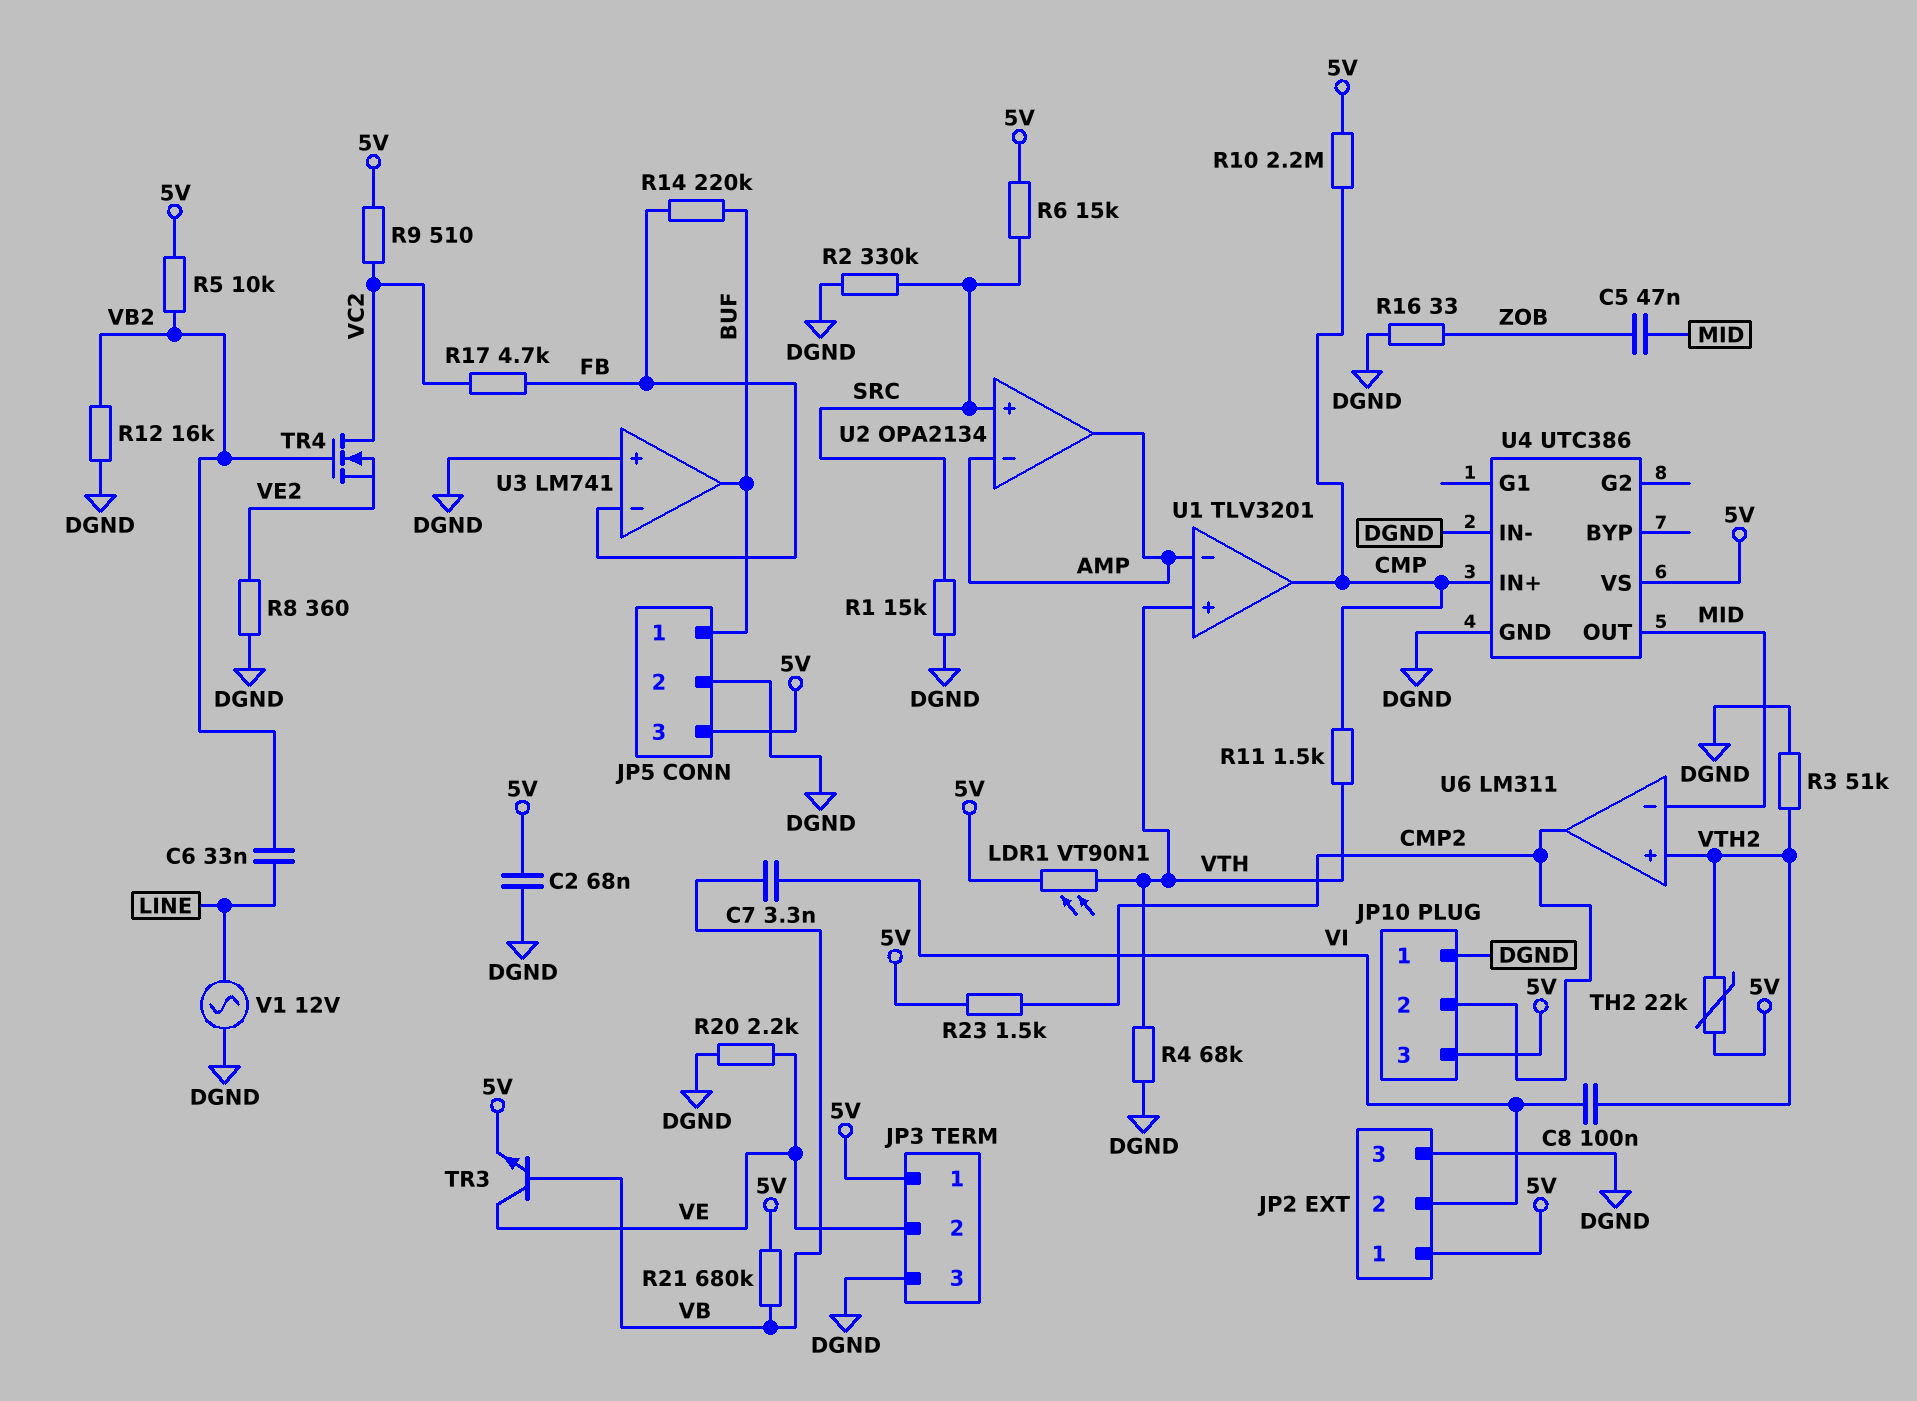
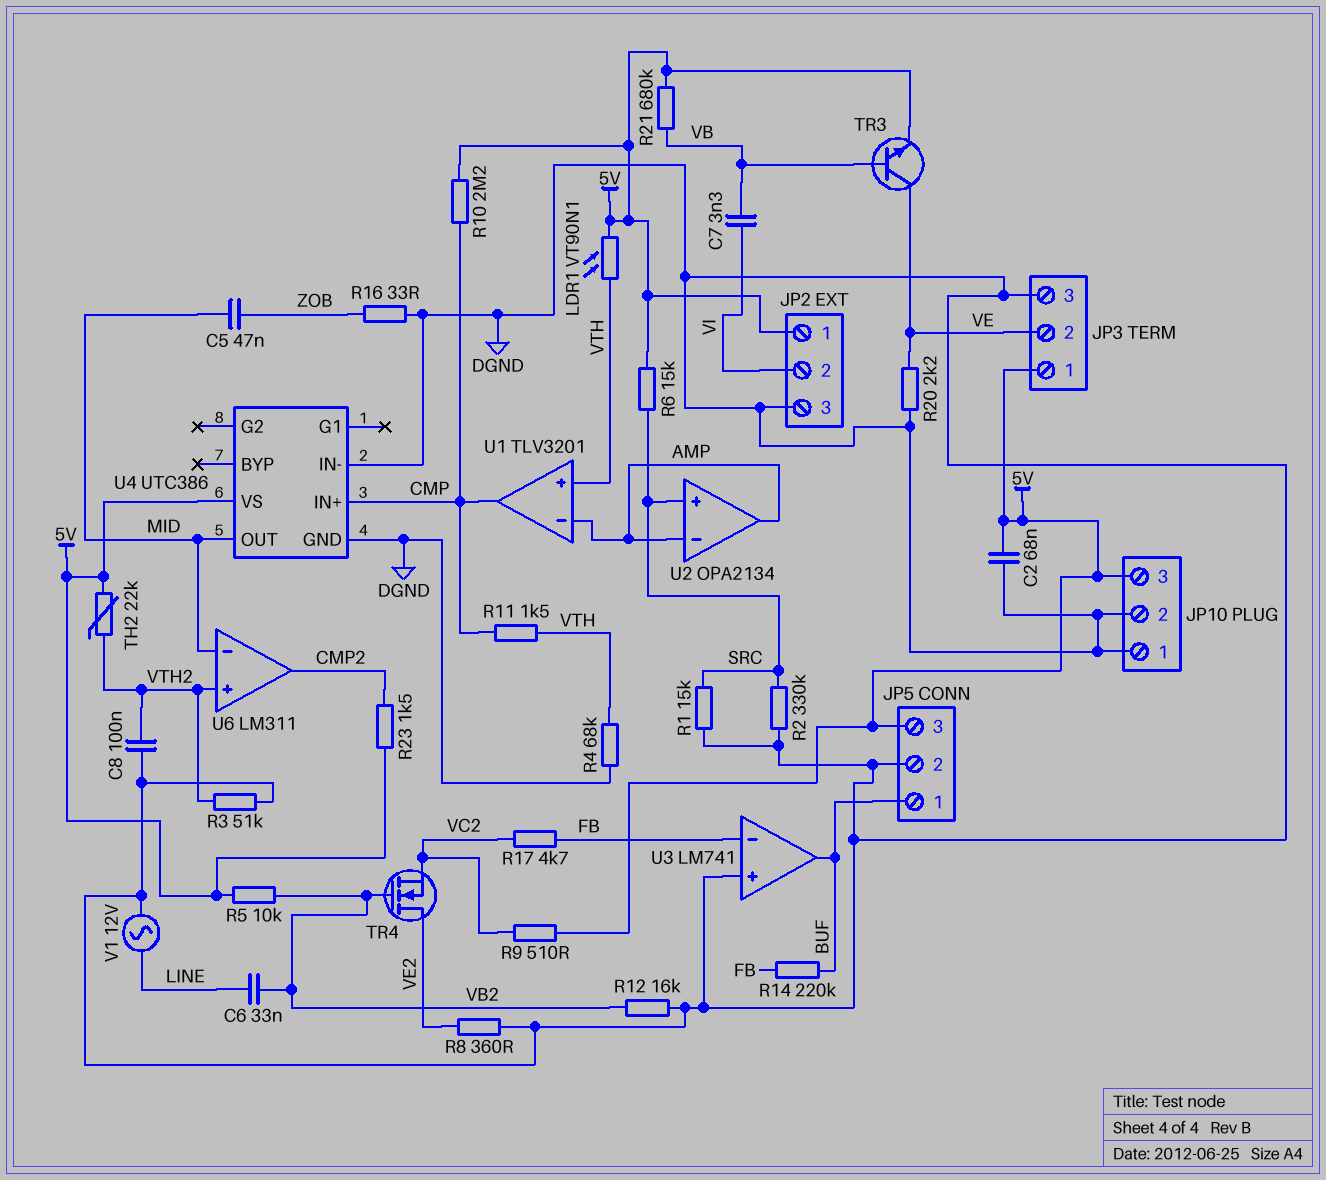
C8: 100nF (VI, VTH2) -> 100nF (DGND, VTH2)
JP10 pin 2: CMP2 -> DGND
TR4: NMOS (G VB2, D VC2, S VE2) -> NMOS (G VB2, D VE2, S VC2)

